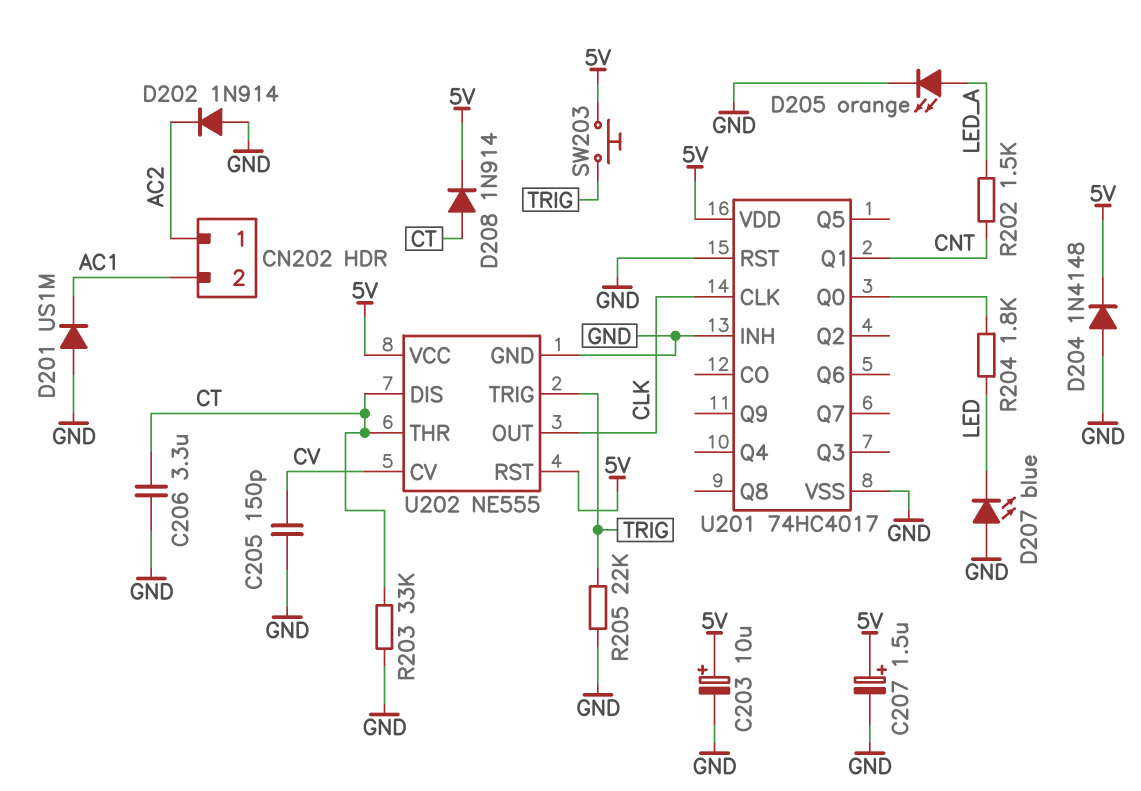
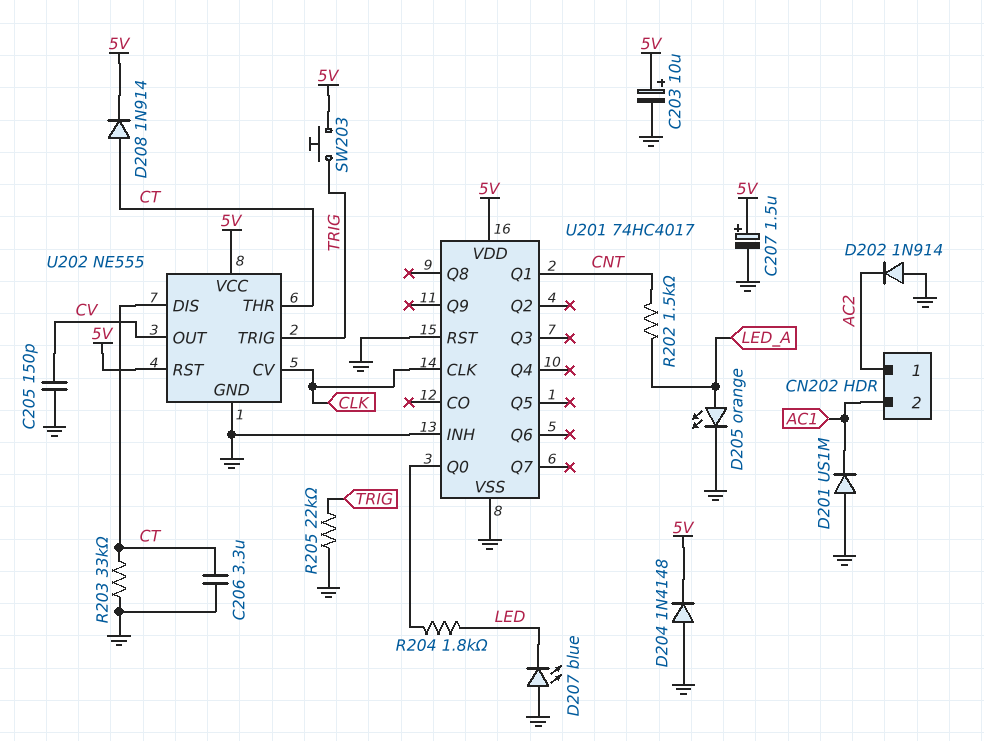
U202 pin CV: CV -> CLK
U202 pin OUT: CLK -> CV

